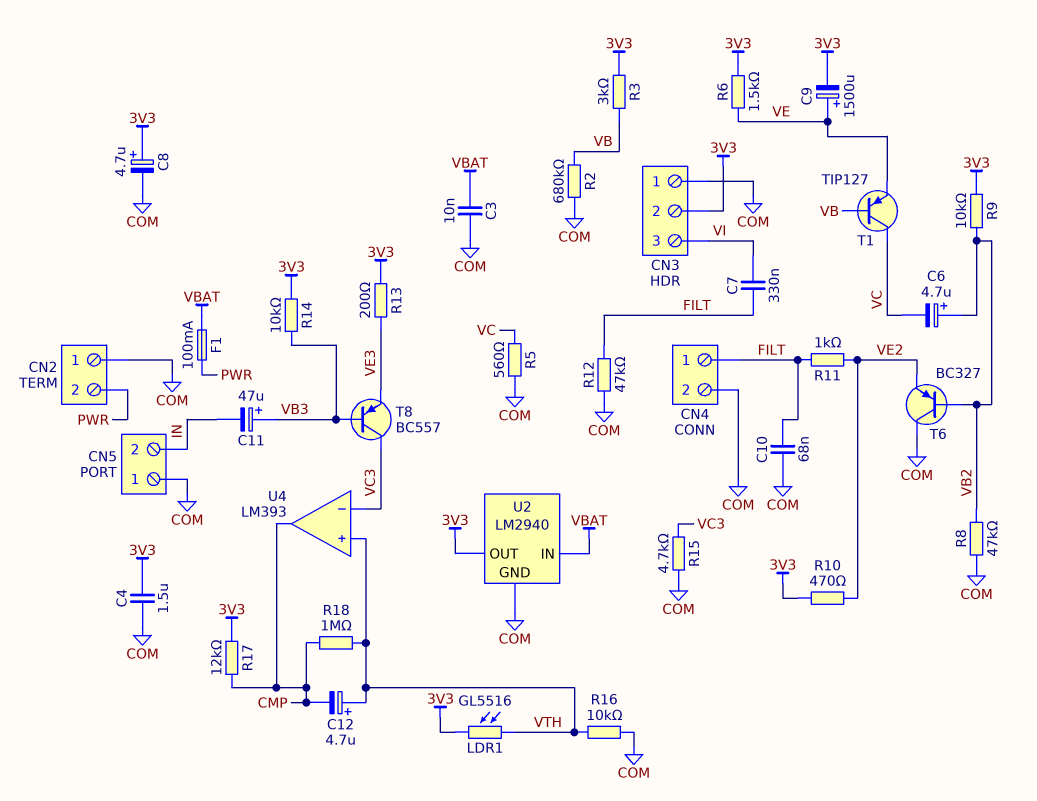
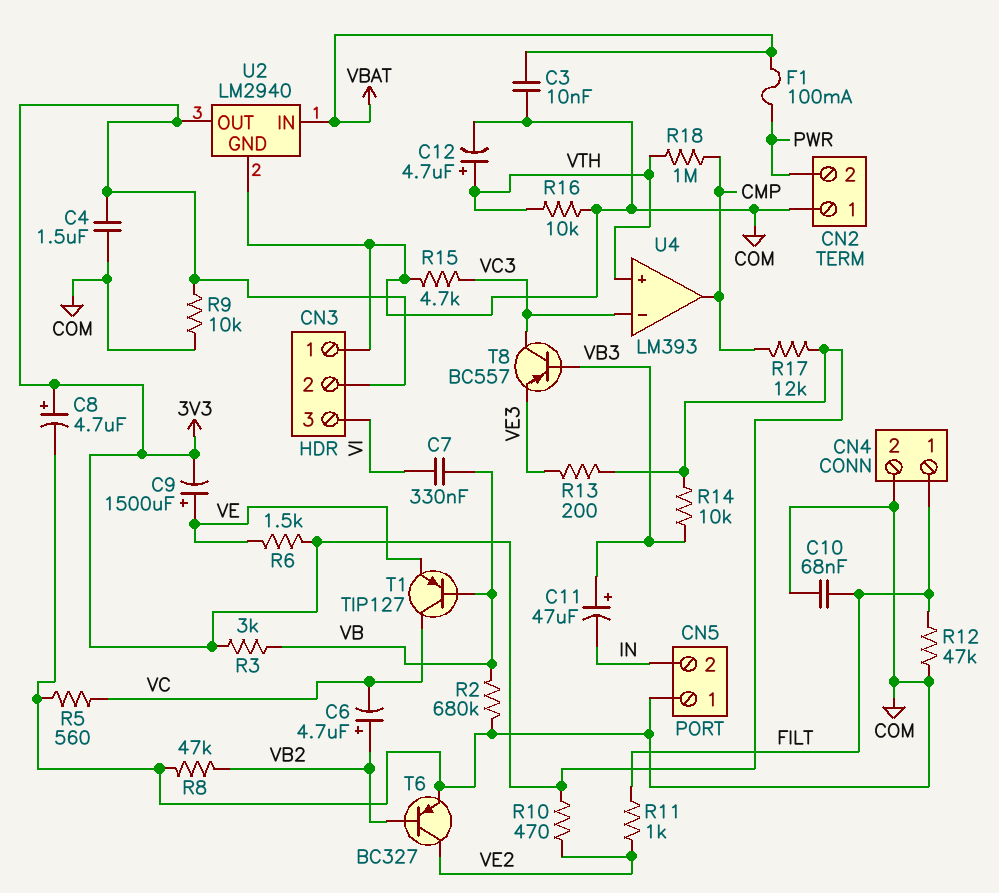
C7: 330nF (FILT, VI) -> 330nF (VB, VI)
C12: 4.7uF (plus VTH, minus CMP) -> 4.7uF (plus VTH, minus COM)
LDR1: GL5516 (3V3, VTH) -> none
R9: 10k (3V3, VB2) -> 10k (3V3, COM)
T6: PNP BC327 (B VB2, C COM, E VE2) -> PNP BC327 (B VB2, C VE2, E COM)

